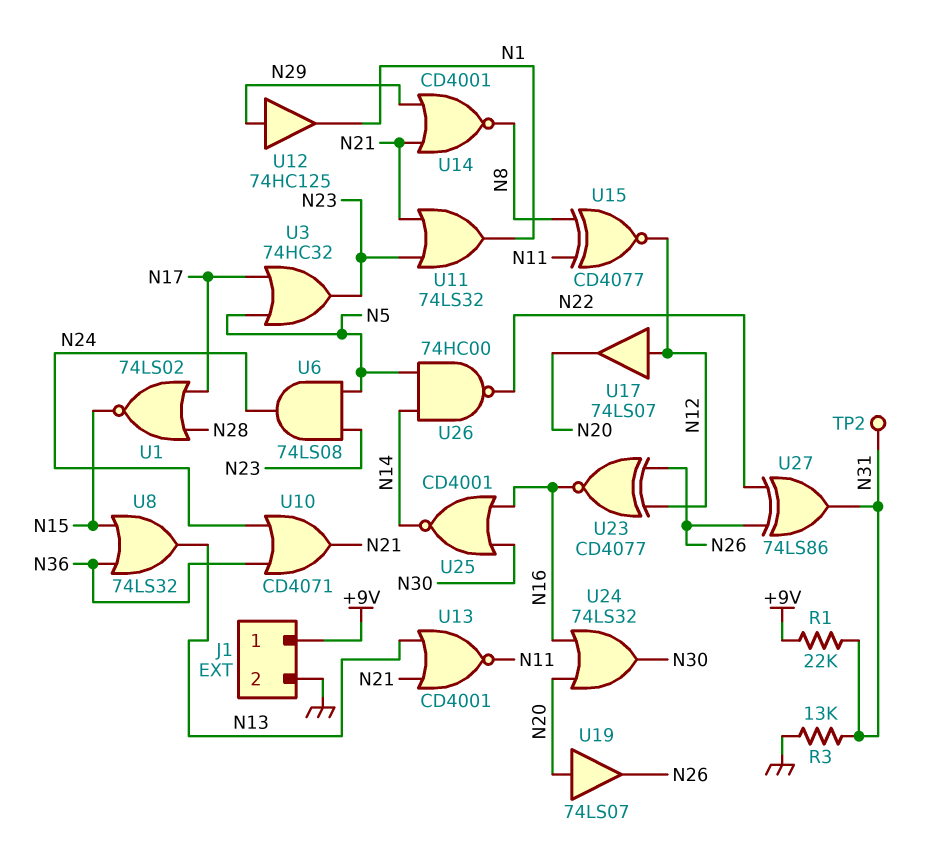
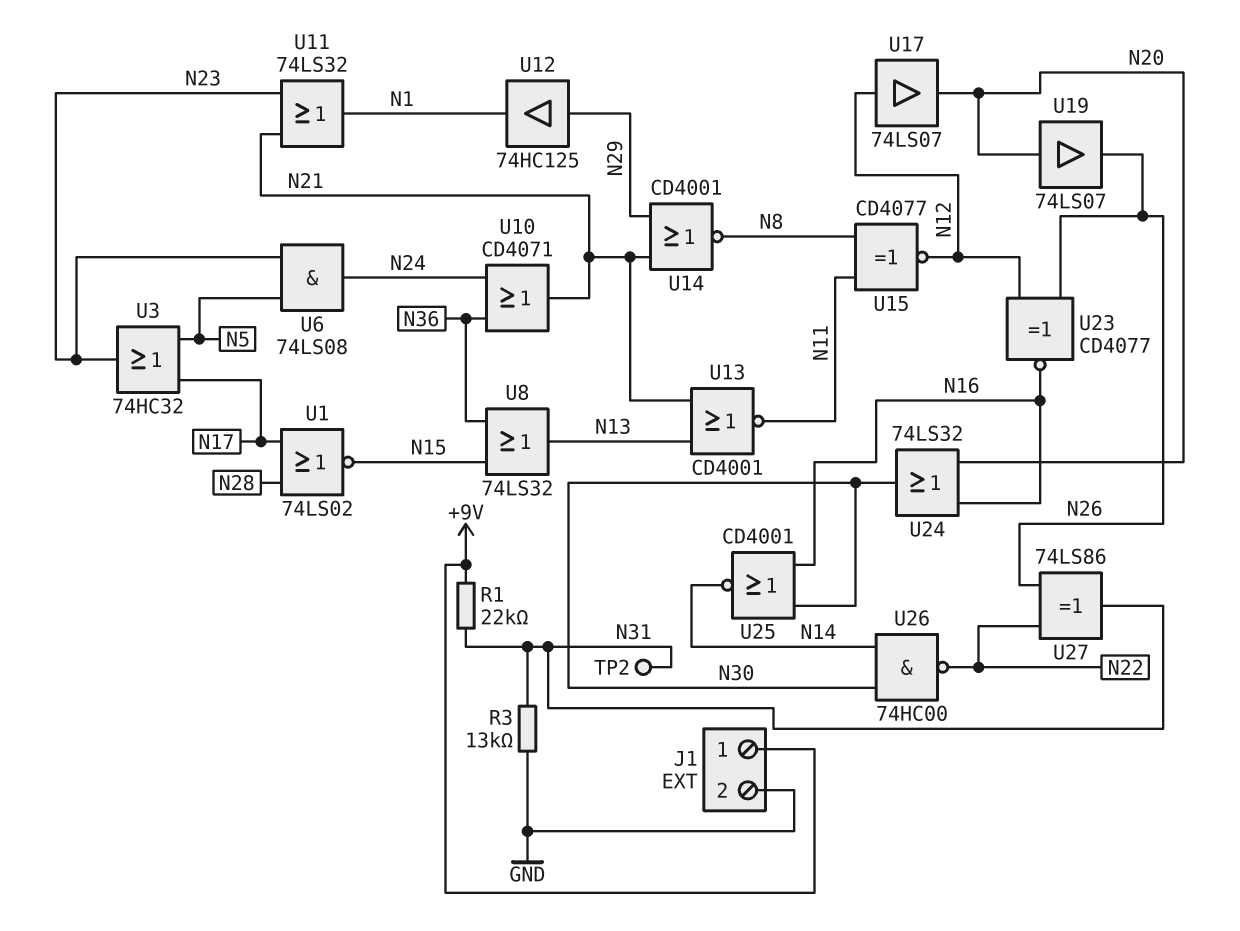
U26: NAND 74HC00 (in N5, in N14, out N22) -> NAND 74HC00 (in N14, in N30, out N22)

